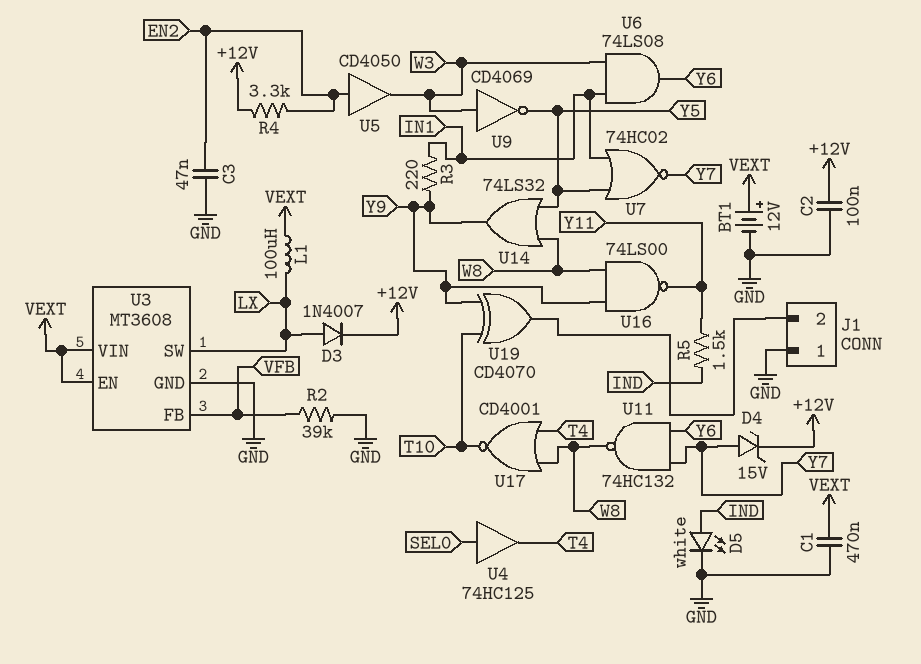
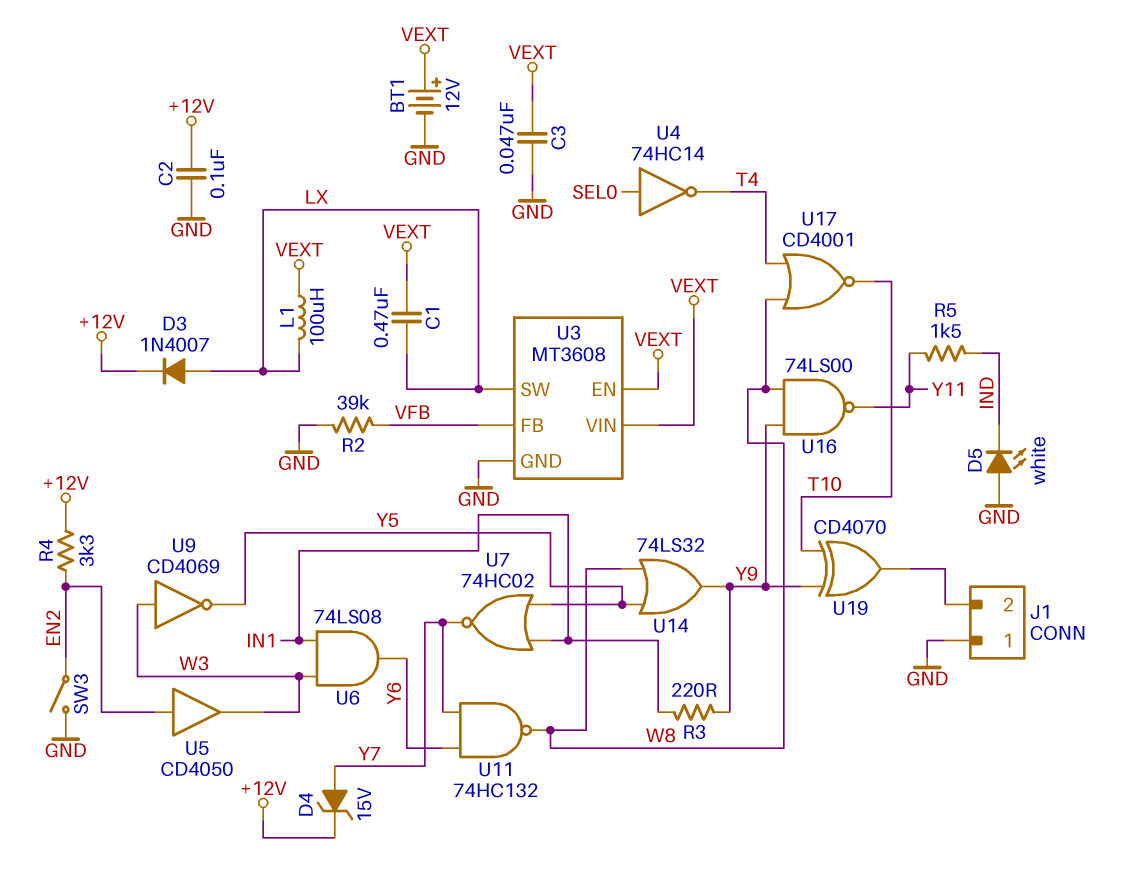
C1: 470nF (GND, VEXT) -> 470nF (LX, VEXT)
C3: 47nF (EN2, GND) -> 47nF (GND, VEXT)
D5: LED white (A IND, K GND) -> LED white (A GND, K IND)
SW3: none -> switch (EN2, GND)
U4: buffer 74HC125 (in SEL0, out T4) -> NOT 74HC14 (in SEL0, out T4)

